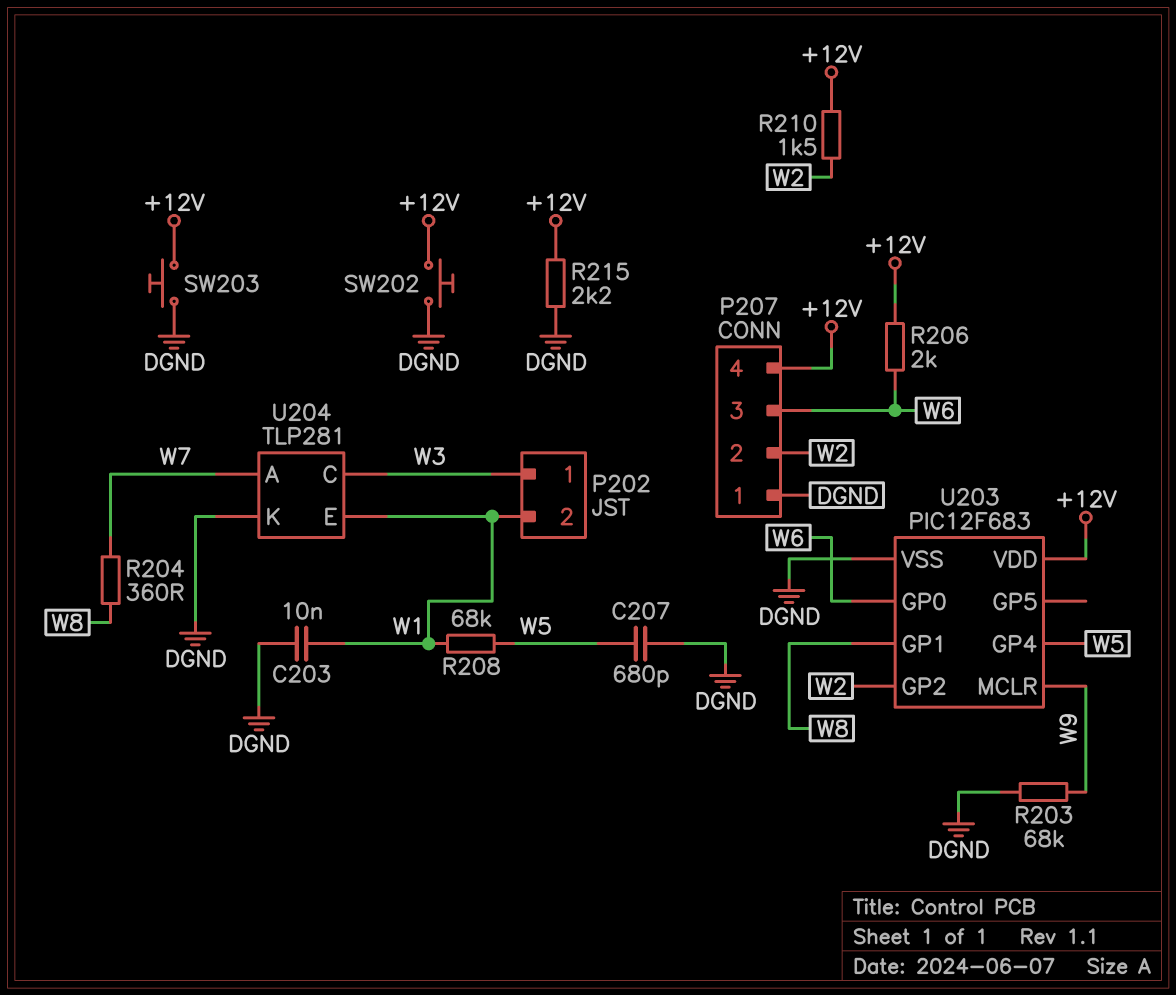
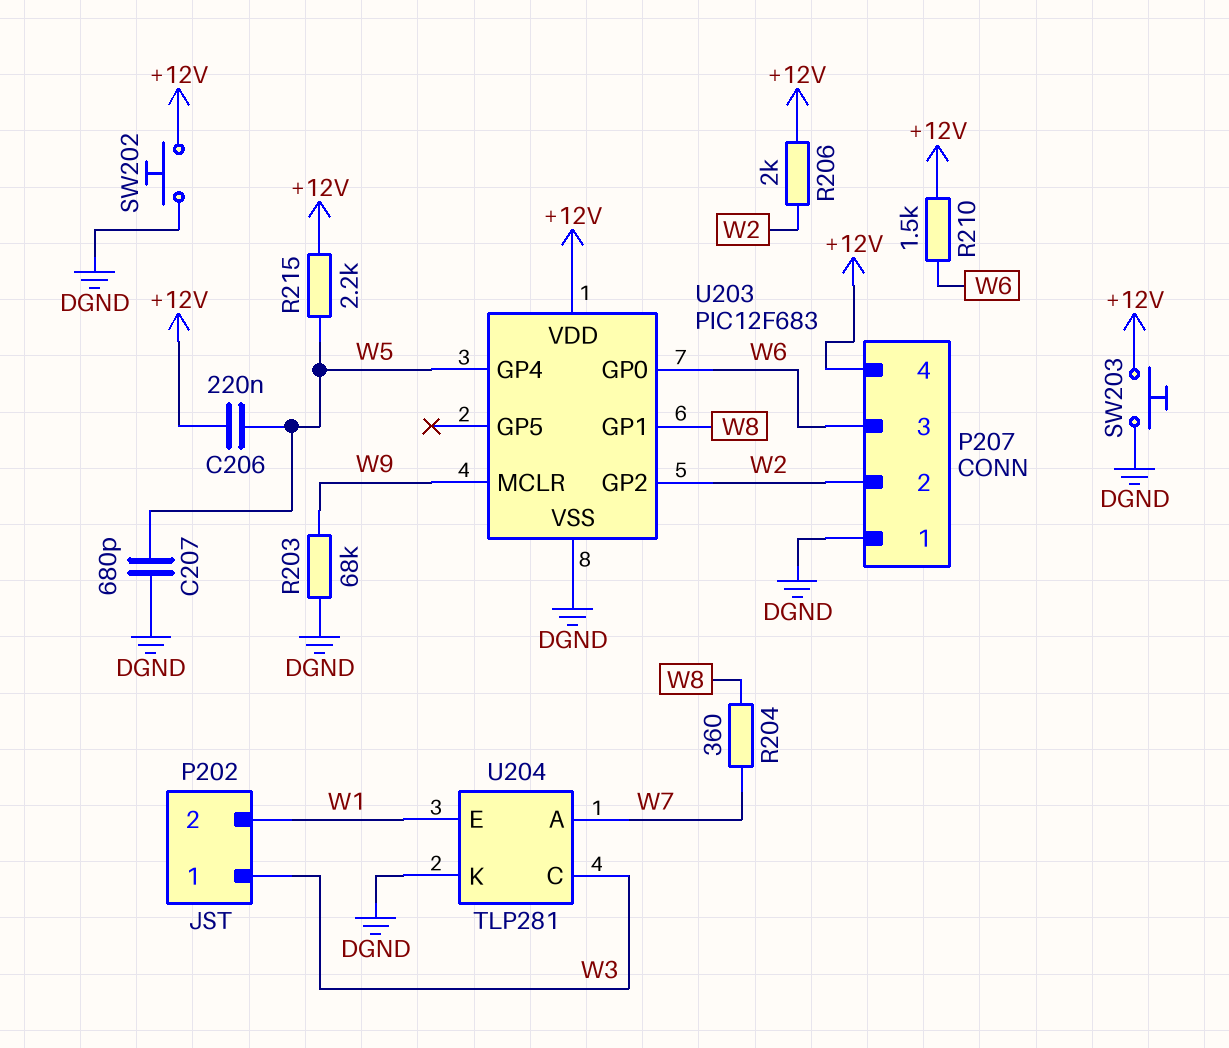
C203: 10nF (DGND, W1) -> none
C206: none -> 220nF (+12V, W5)
R206: 2k (+12V, W6) -> 2k (+12V, W2)
R208: 68k (W1, W5) -> none
R210: 1.5k (+12V, W2) -> 1.5k (+12V, W6)
R215: 2.2k (+12V, DGND) -> 2.2k (+12V, W5)

